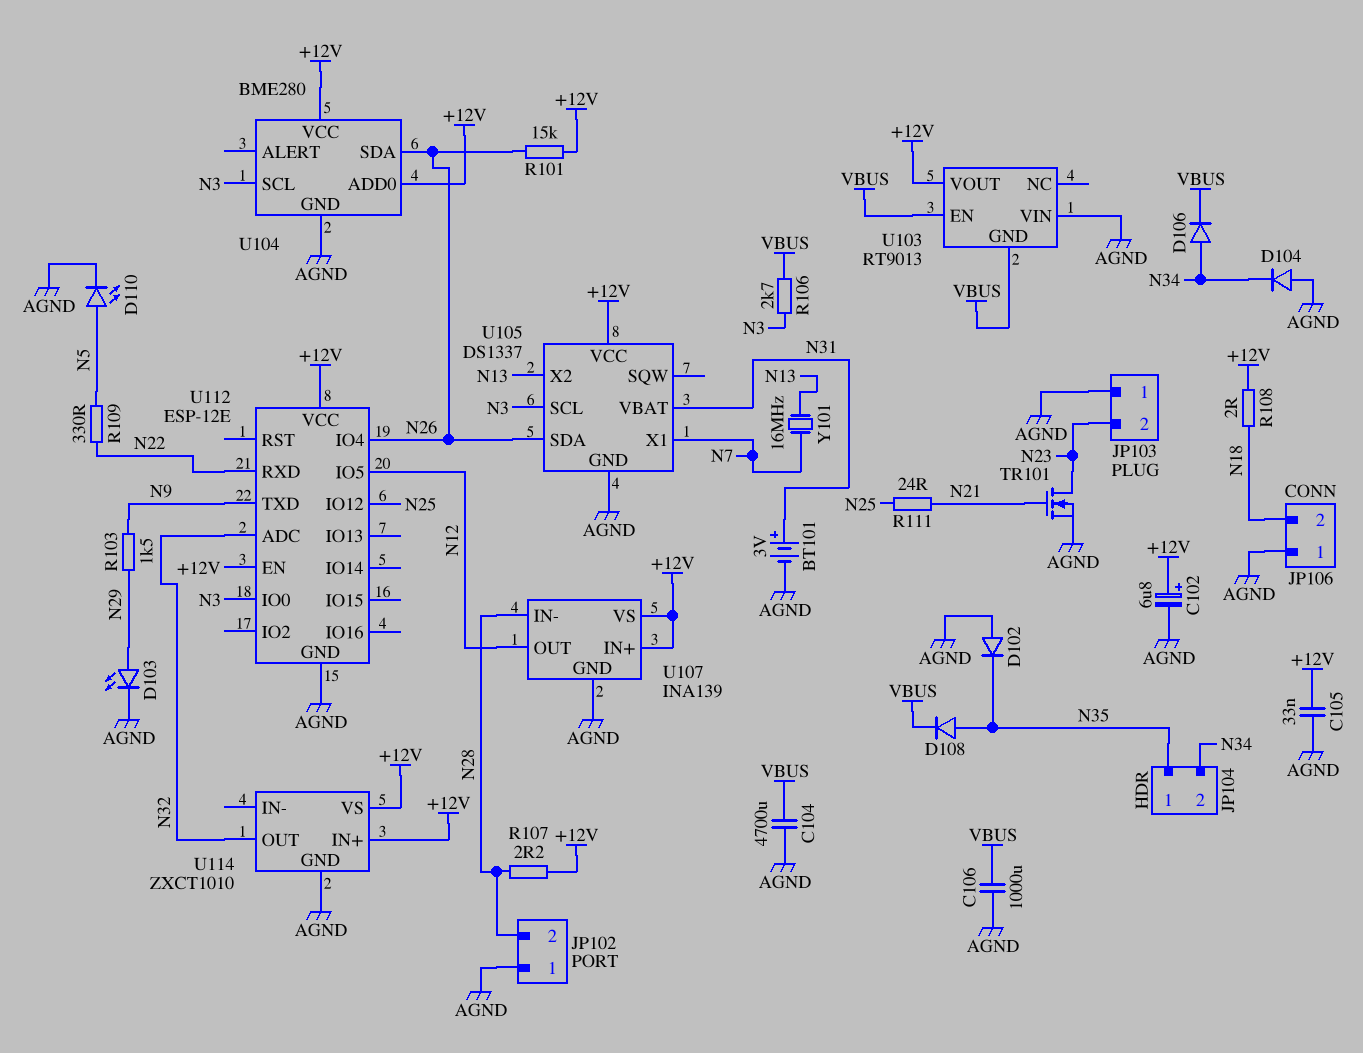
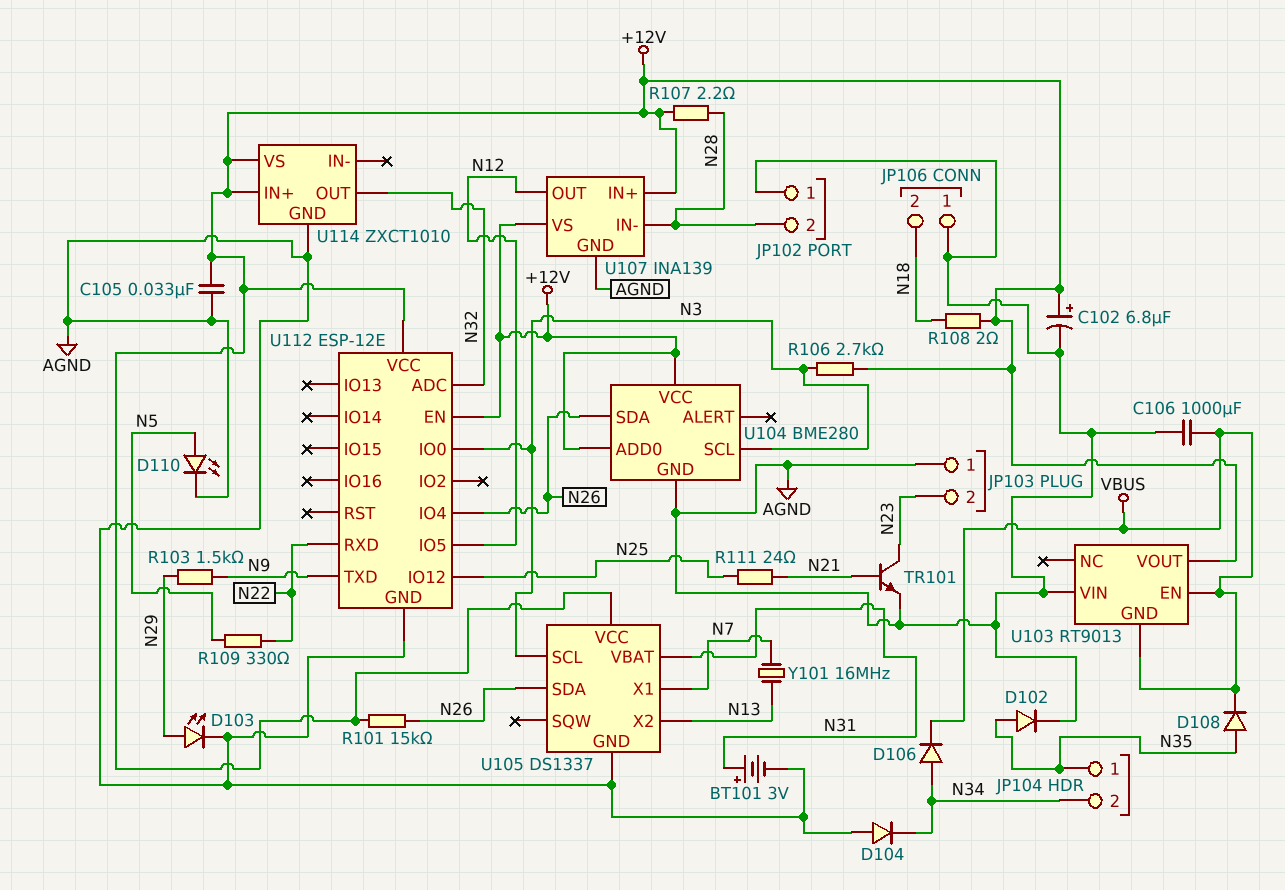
C104: 4700uF (AGND, VBUS) -> none
D102: diode (A AGND, K N35) -> diode (A N35, K AGND)
R106: 2.7k (N3, VBUS) -> 2.7k (+12V, N3)
TR101: NMOS (G N21, D N23, S AGND) -> NPN (B N21, C N23, E AGND)

